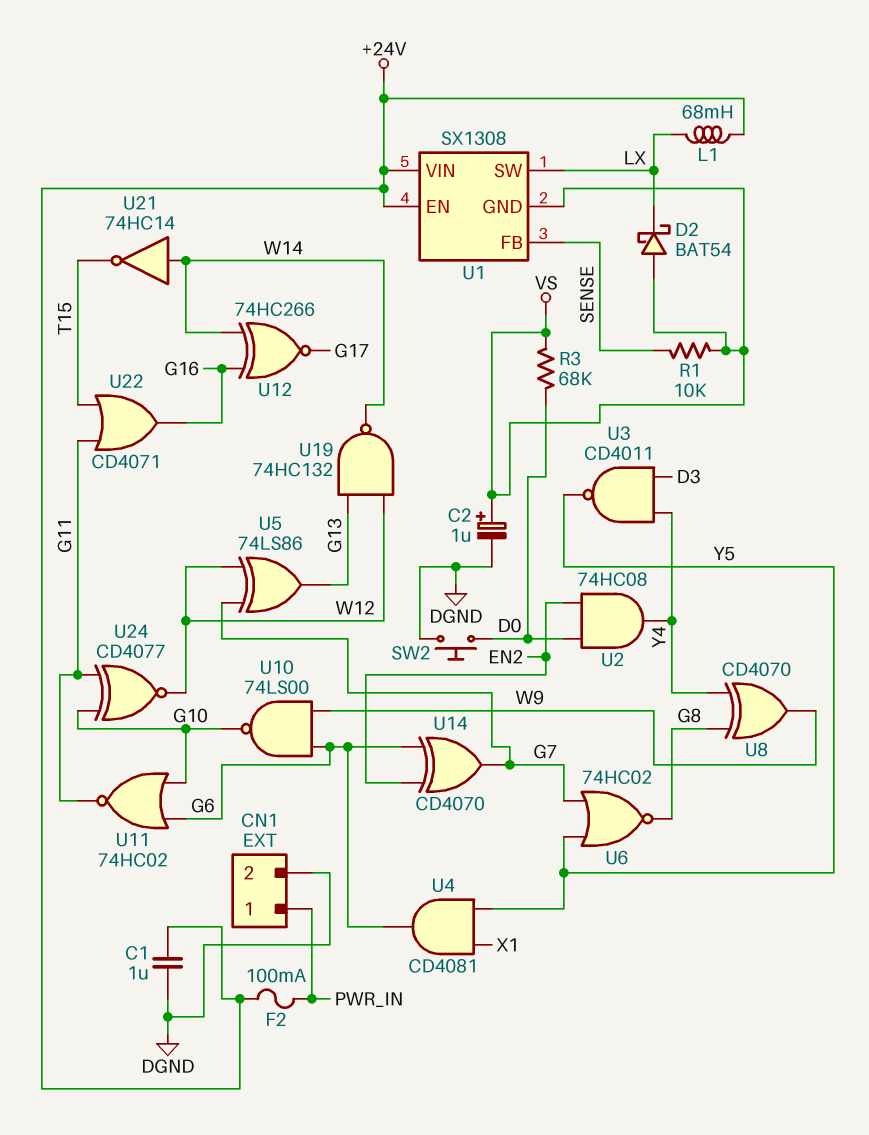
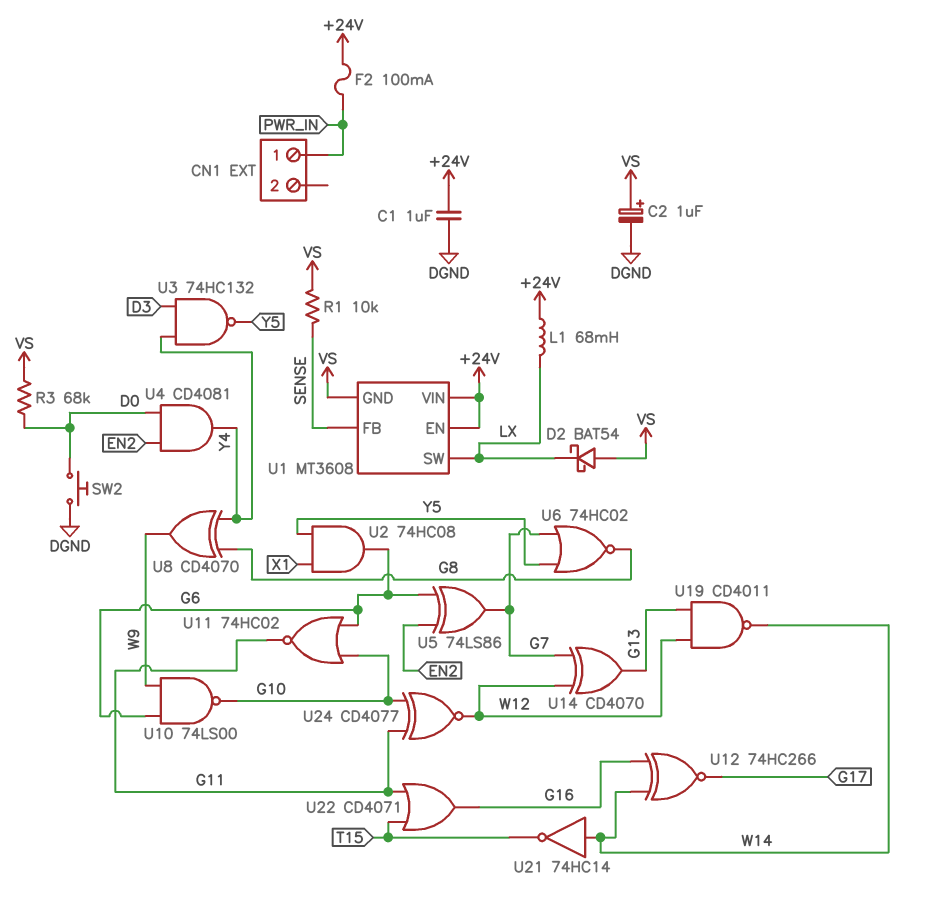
CN1 pin 2: DGND -> none
U1: SX1308 -> MT3608
U2: AND 74HC08 (in D0, in EN2, out Y4) -> AND 74HC08 (in X1, in Y5, out G6)
U3: NAND CD4011 (in D3, in Y4, out Y5) -> NAND 74HC132 (in D3, in Y4, out Y5)
U4: AND CD4081 (in X1, in Y5, out G6) -> AND CD4081 (in D0, in EN2, out Y4)
U5: XOR 74LS86 (in G7, in W12, out G13) -> XOR 74LS86 (in EN2, in G6, out G7)
U14: XOR CD4070 (in EN2, in G6, out G7) -> XOR CD4070 (in G7, in W12, out G13)
U19: NAND 74HC132 (in G13, in W12, out W14) -> NAND CD4011 (in G13, in W12, out W14)

